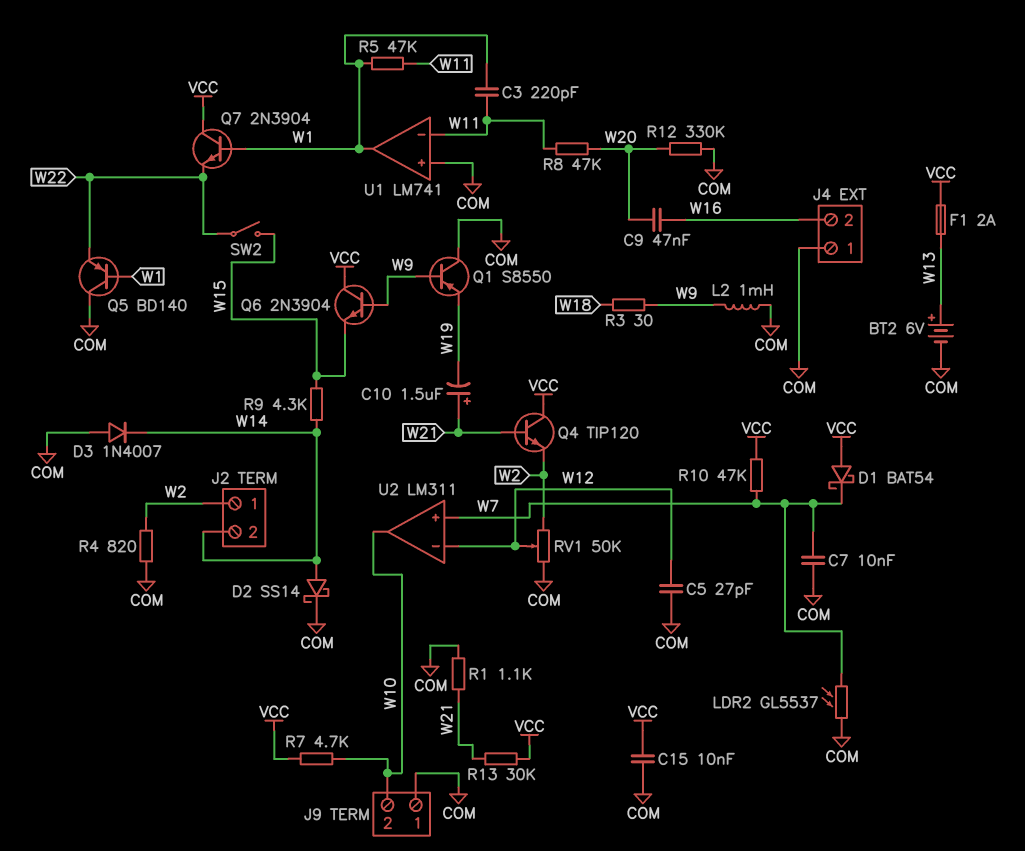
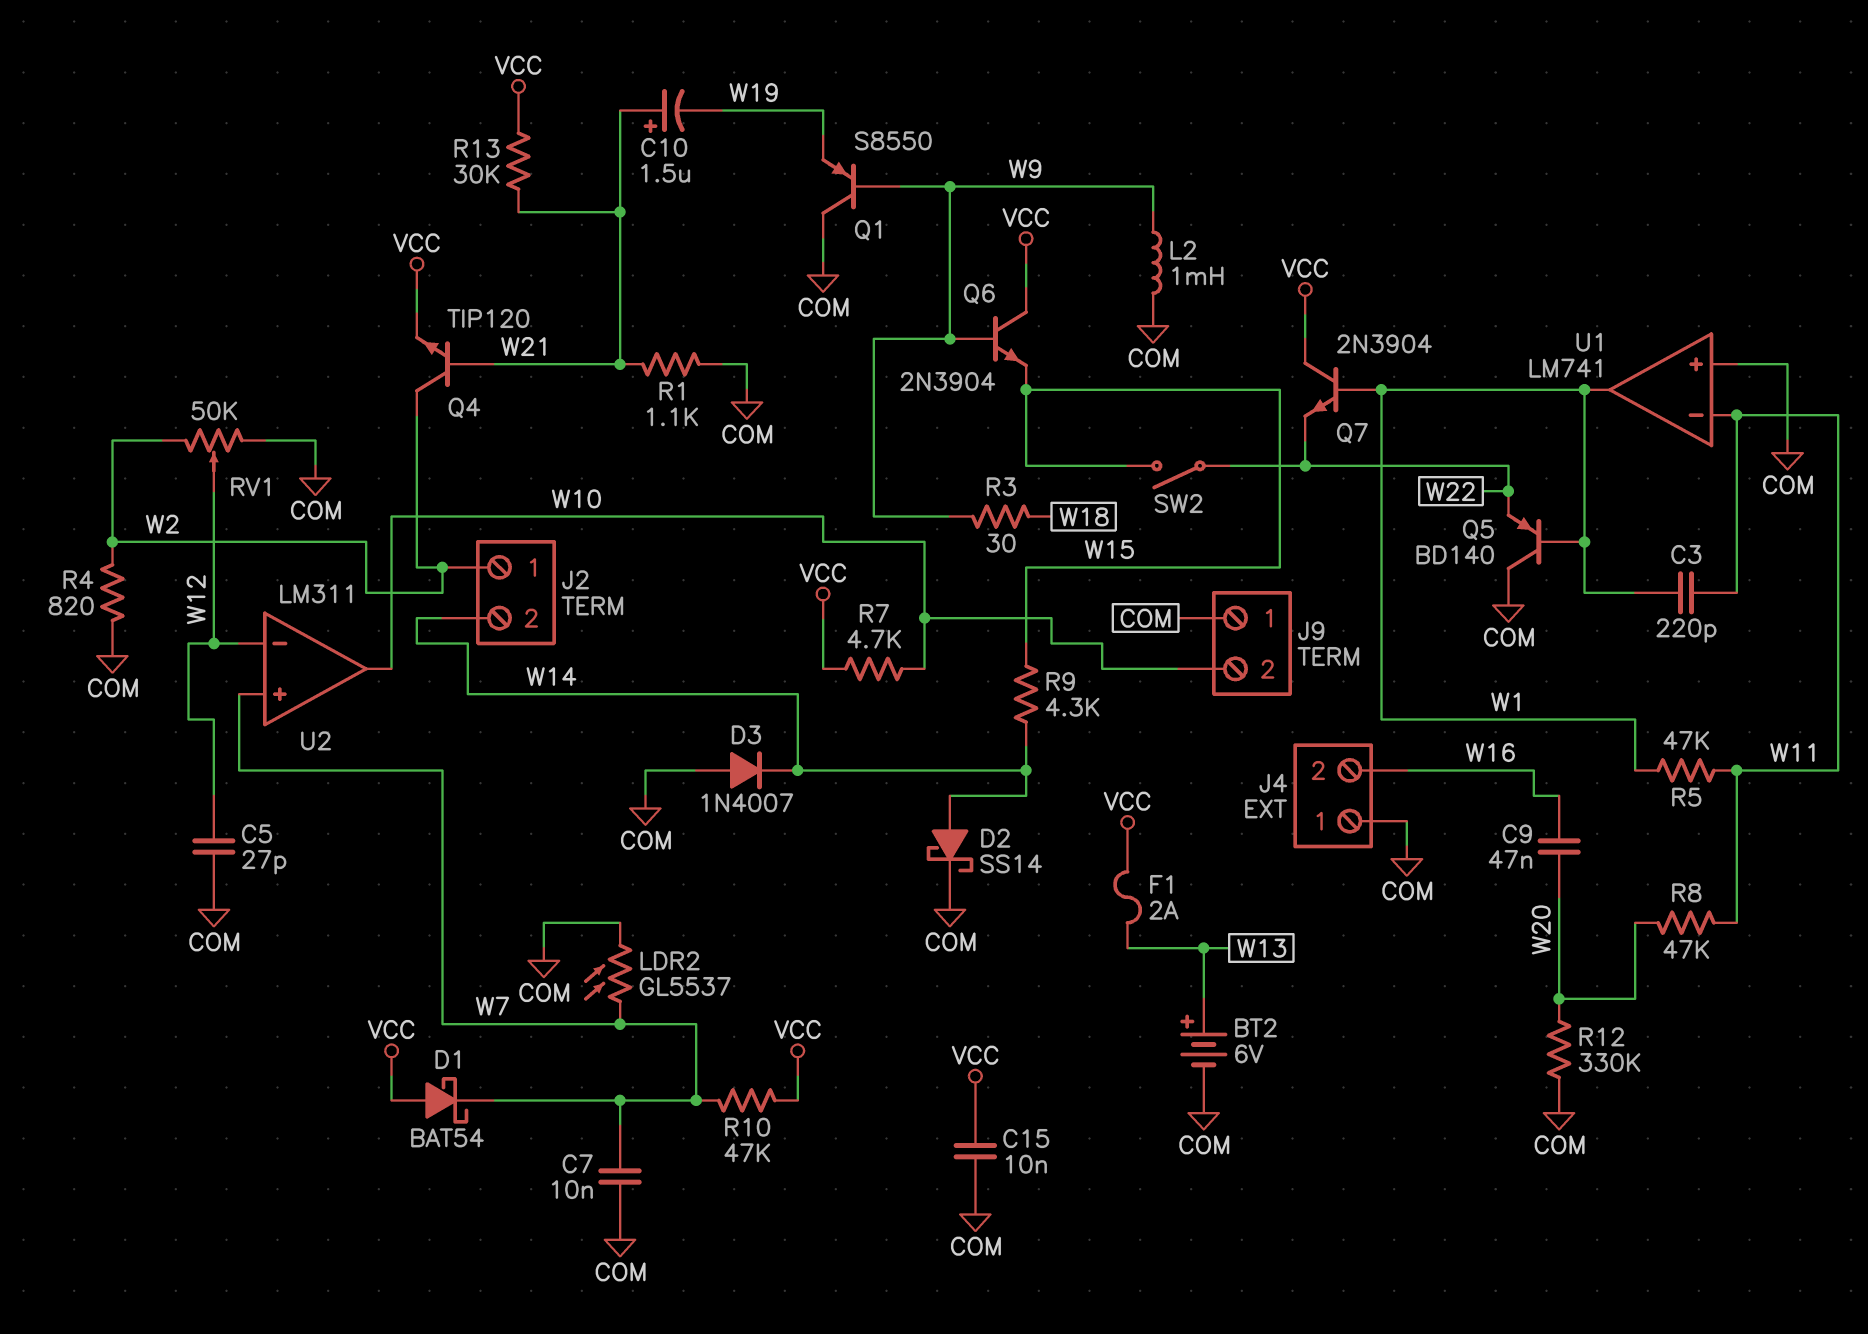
Q4: NPN TIP120 (B W21, C VCC, E W2) -> NPN TIP120 (B W21, C W2, E VCC)

